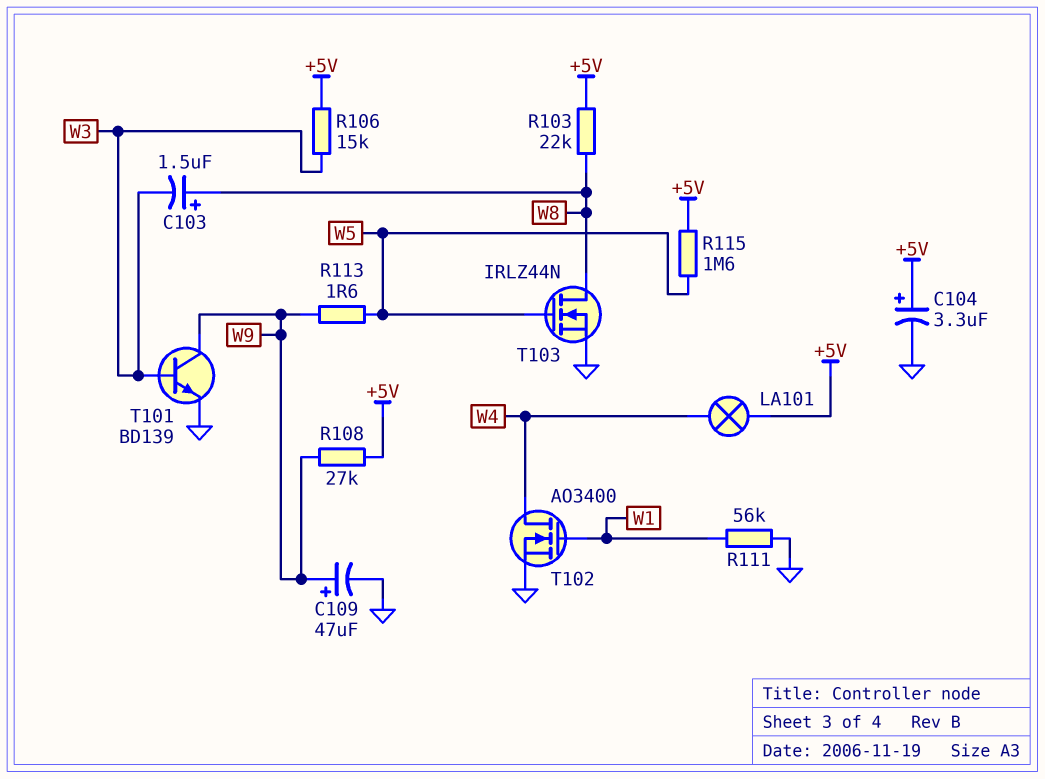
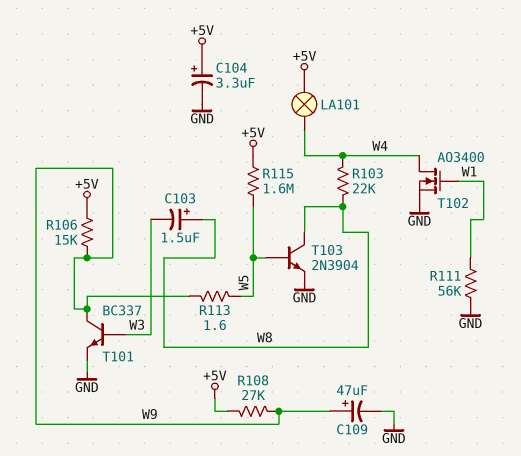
R103: 22k (+5V, W8) -> 22k (W4, W8)
R106: 15k (+5V, W3) -> 15k (+5V, W9)
T101: NPN BD139 (B W3, C W9, E GND) -> NPN BC337 (B W3, C W9, E GND)
T103: NMOS IRLZ44N (G W5, D W8, S GND) -> NPN 2N3904 (B W5, C W8, E GND)

